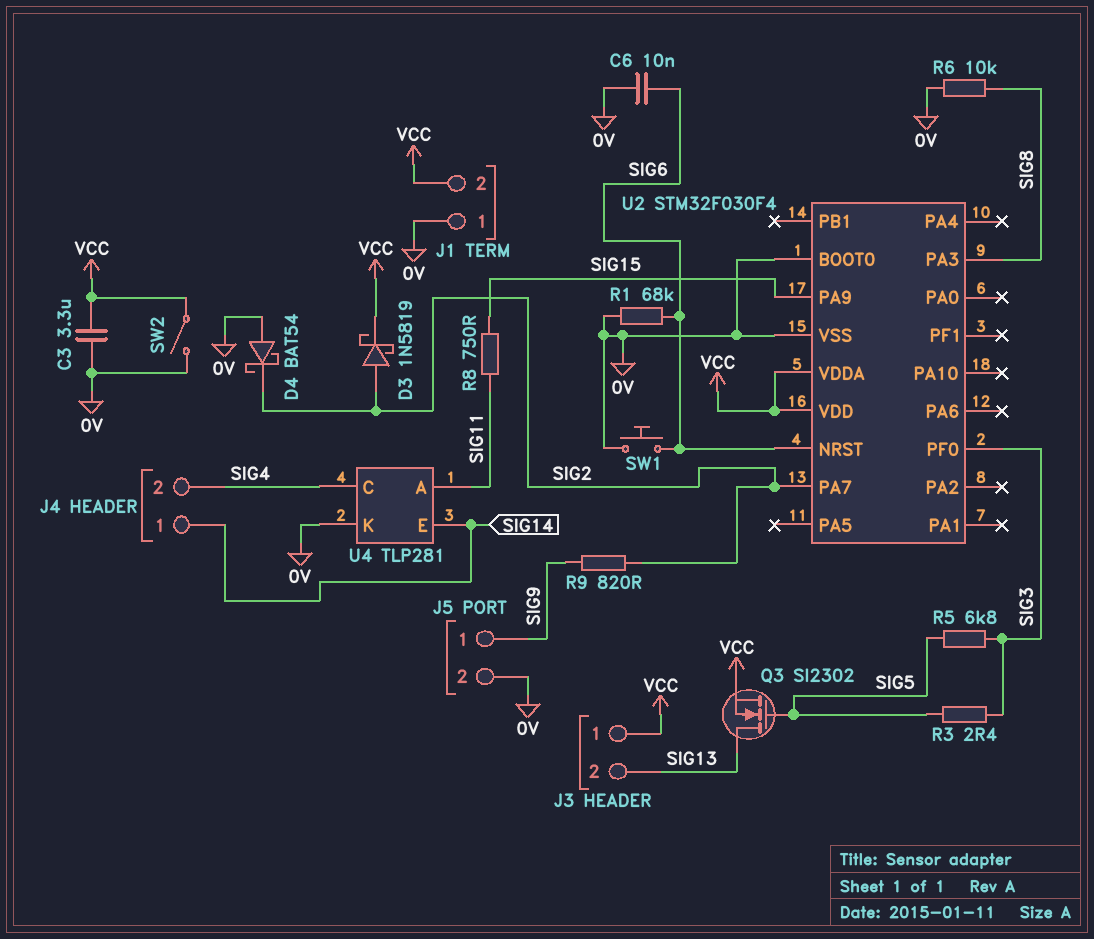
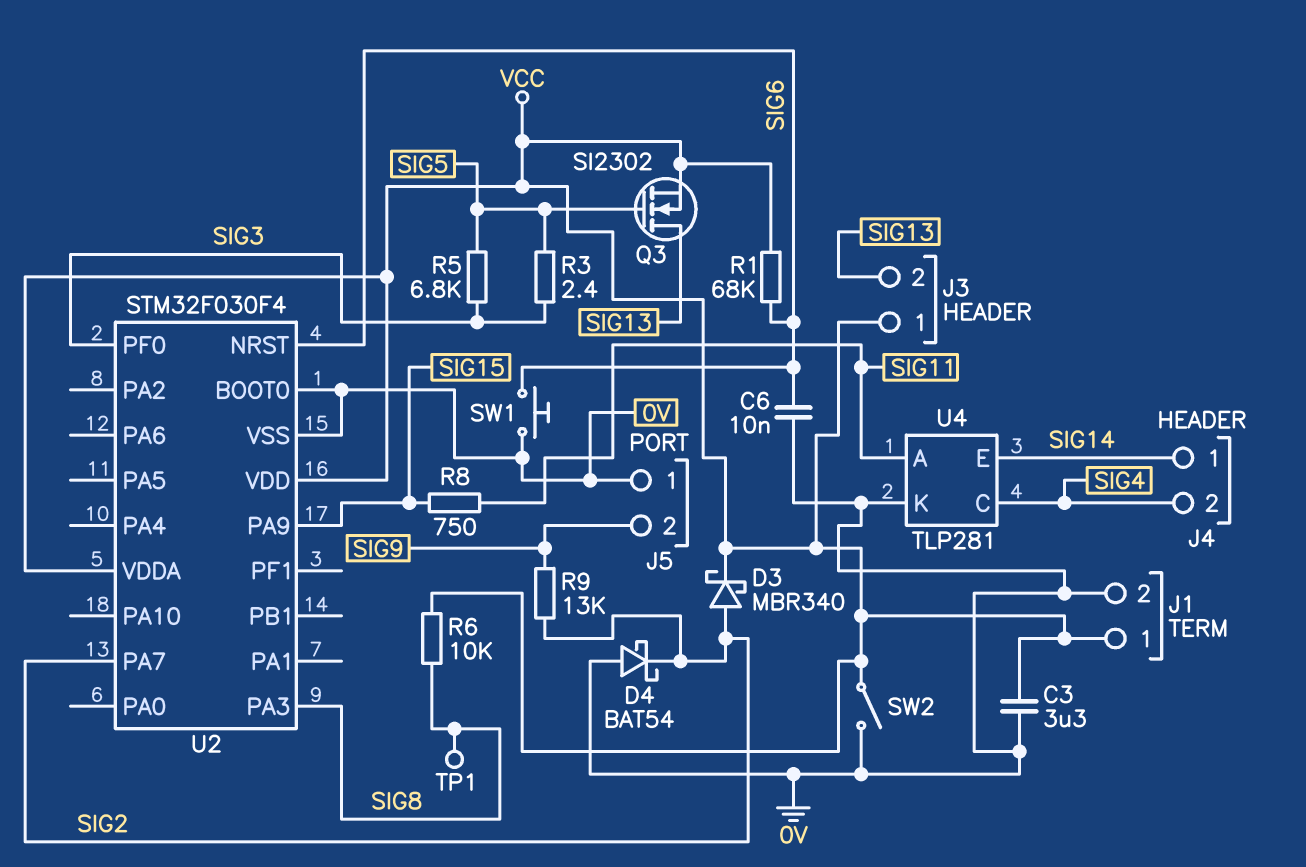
D3: schottky 1N5819 (A SIG2, K VCC) -> schottky MBR340 (A SIG2, K VCC)
J1 pin 1: 0V -> VCC
J1 pin 2: VCC -> 0V
J5 pin 1: SIG9 -> 0V
J5 pin 2: 0V -> SIG9
R1: 68k (0V, SIG6) -> 68k (SIG6, VCC)
R6: 10k (0V, SIG8) -> 10k (SIG8, VCC)
R9: 820 (SIG2, SIG9) -> 13k (SIG2, SIG9)
TP1: none -> test point (SIG8)

